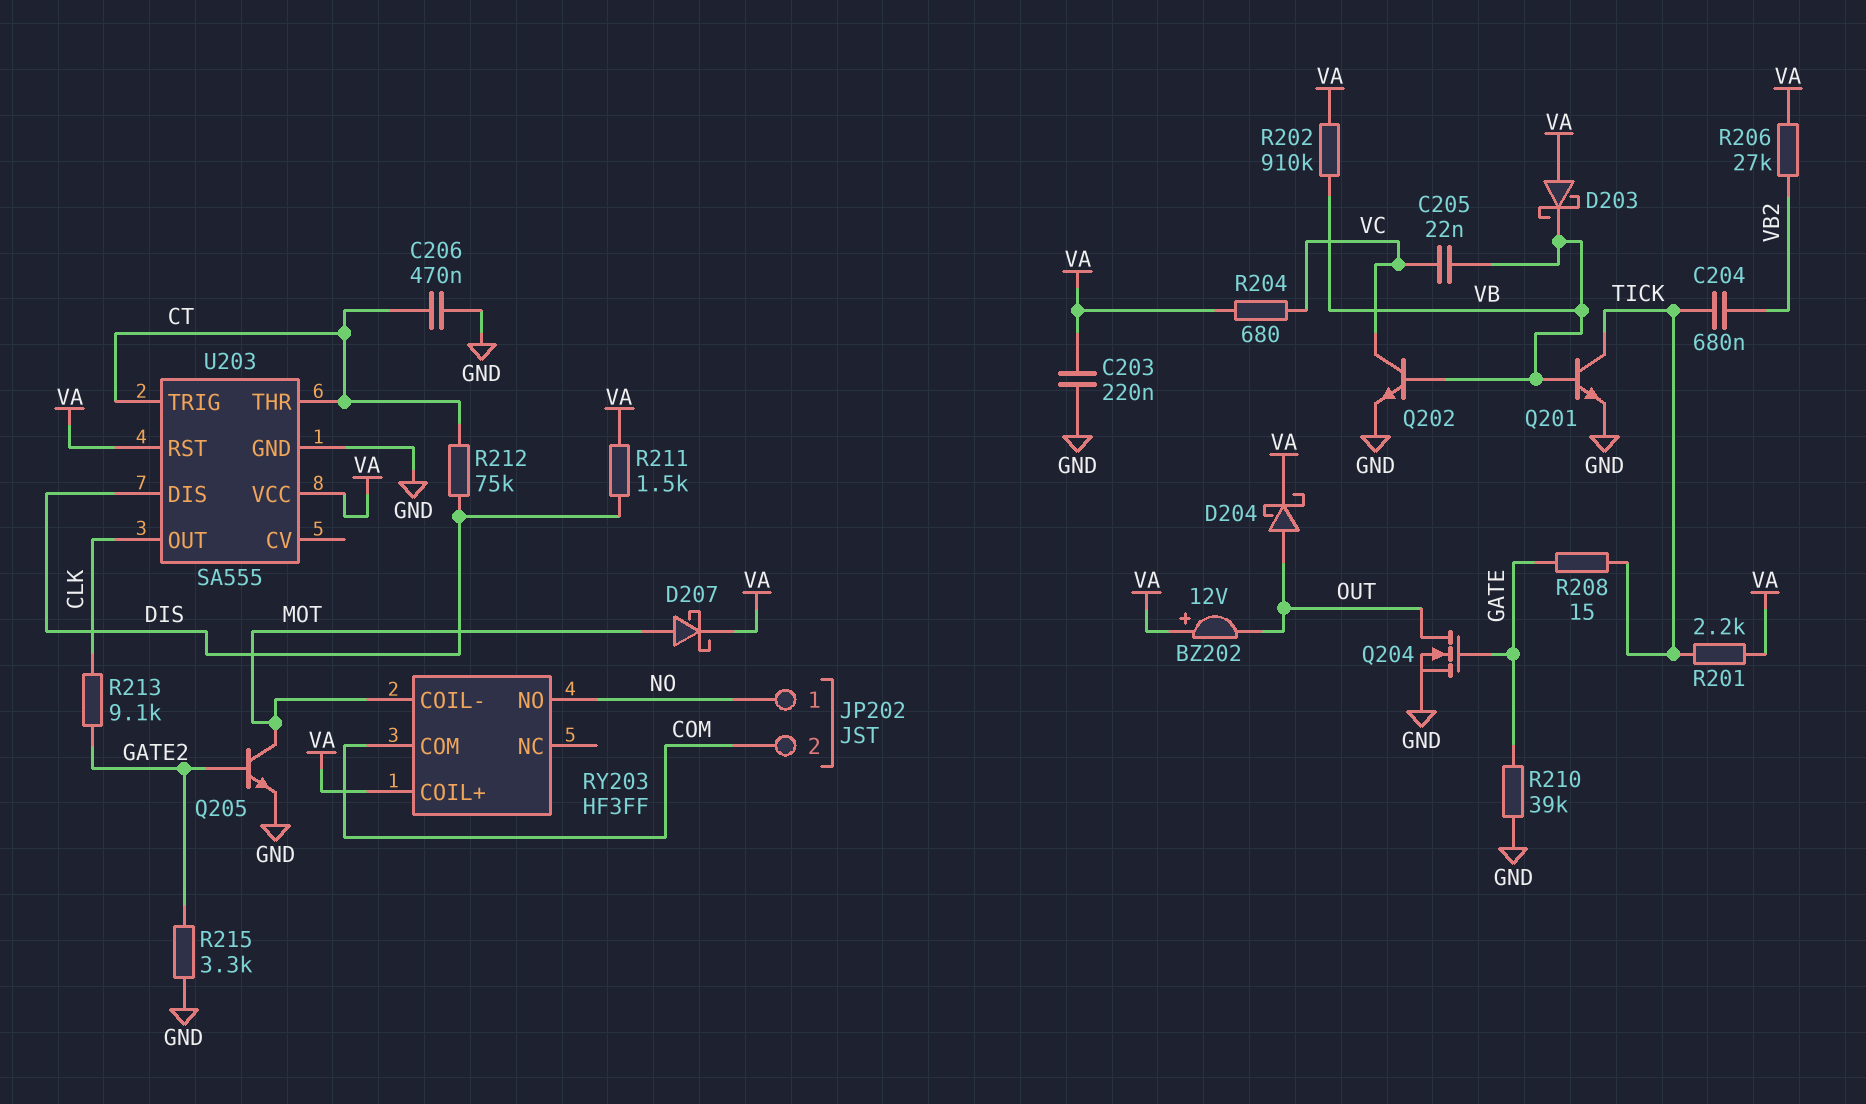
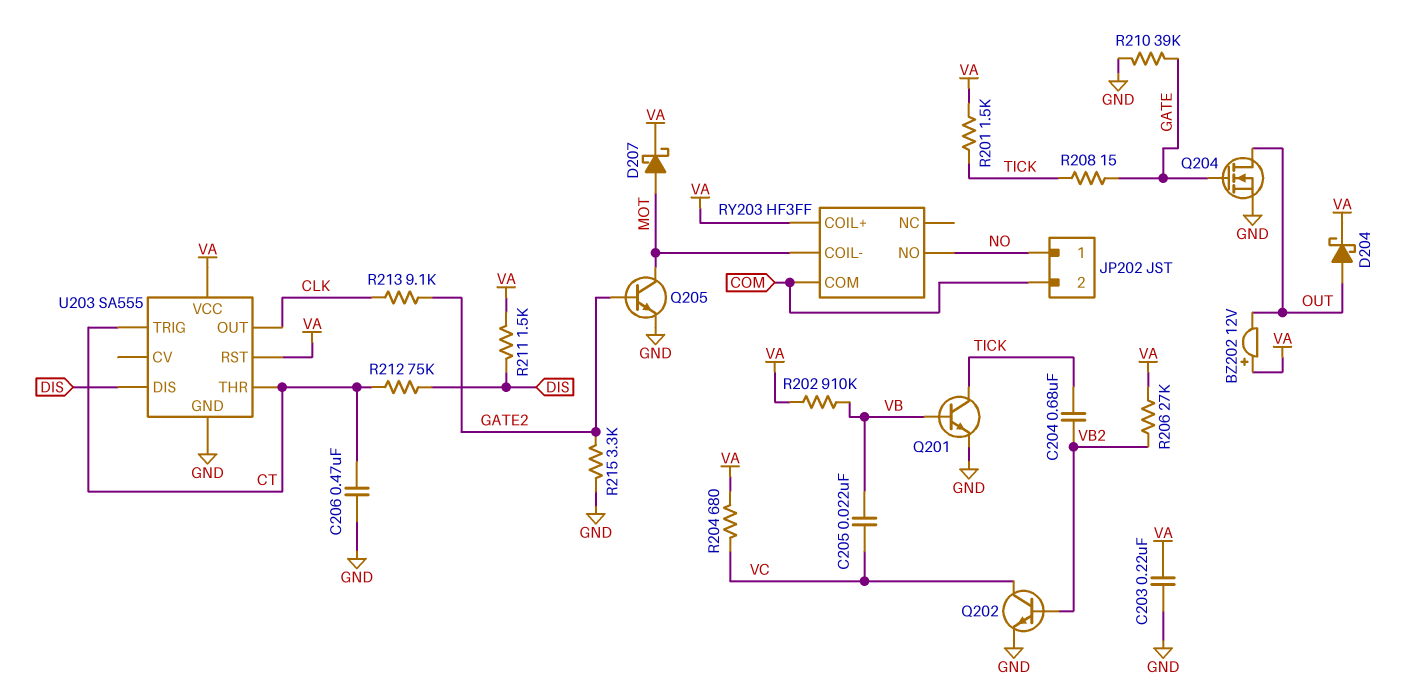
D203: schottky (A VA, K VB) -> none
Q202: NPN (B VB, C VC, E GND) -> NPN (B VB2, C VC, E GND)
R201: 2.2k (TICK, VA) -> 1.5k (TICK, VA)

